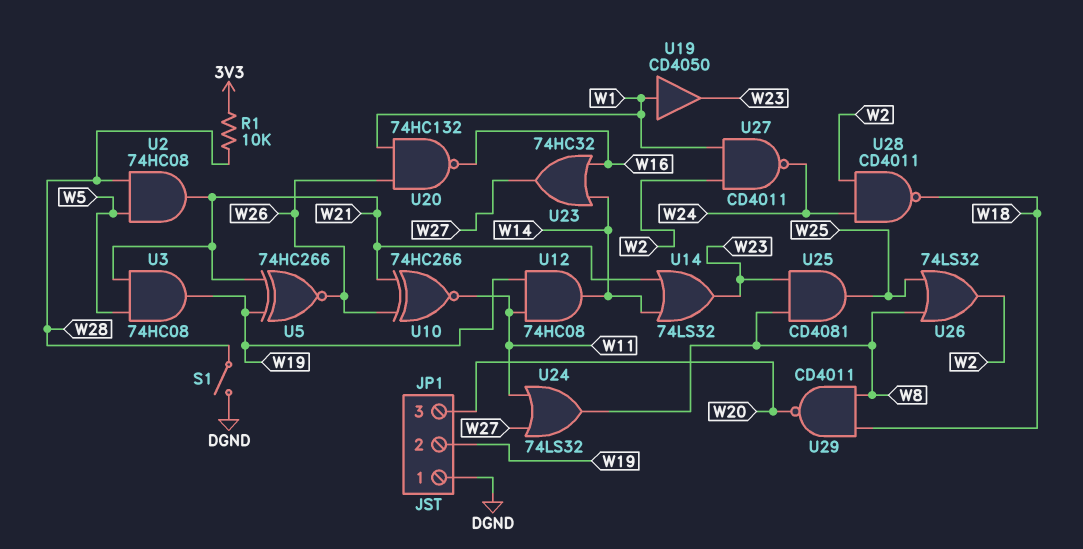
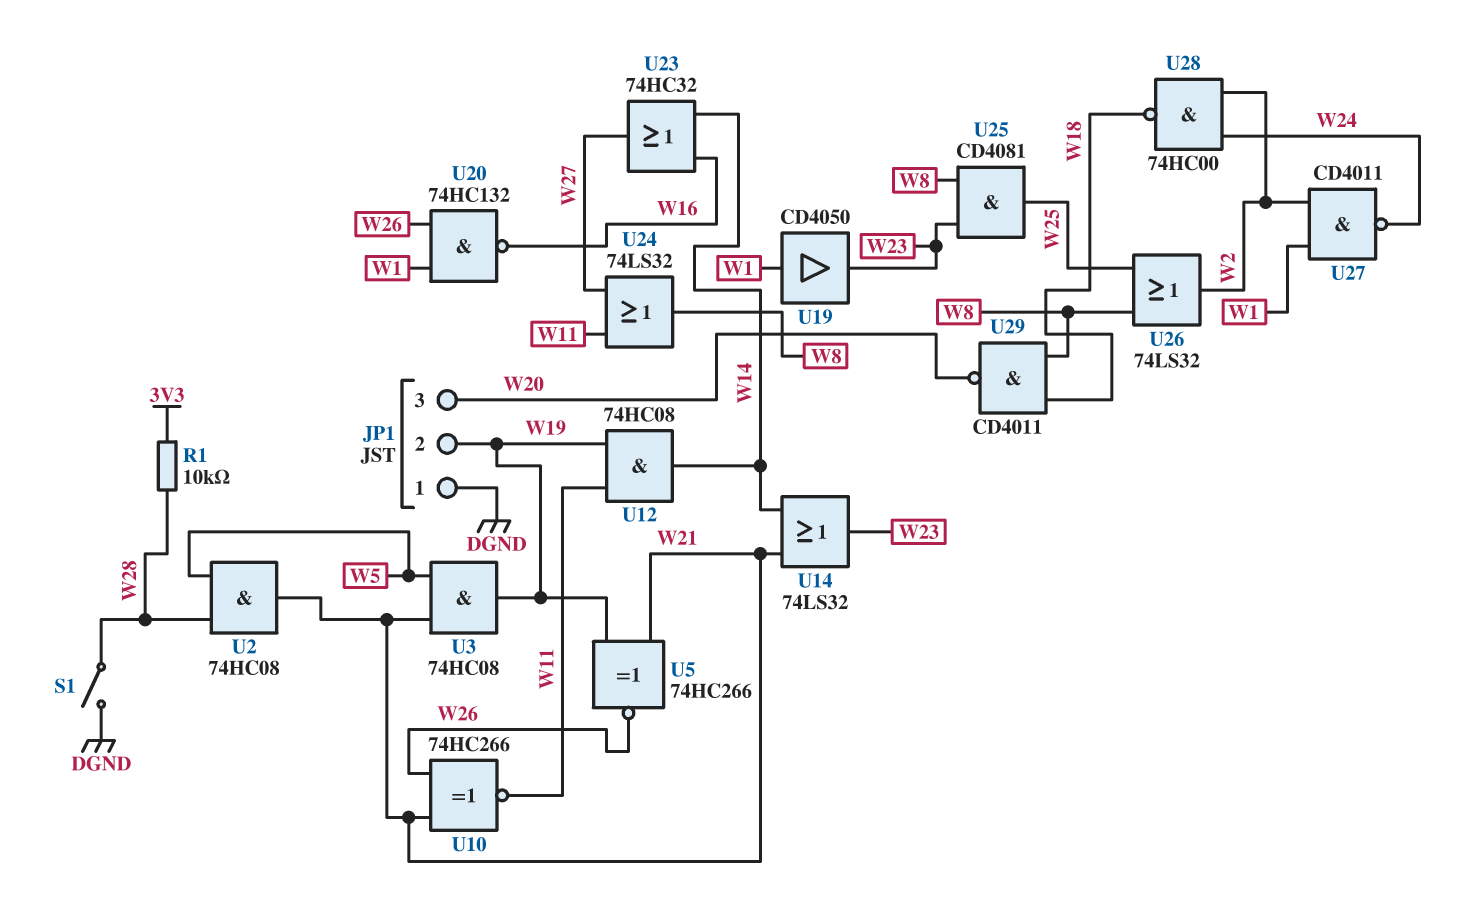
U28: NAND CD4011 (in W2, in W24, out W18) -> NAND 74HC00 (in W2, in W24, out W18)

